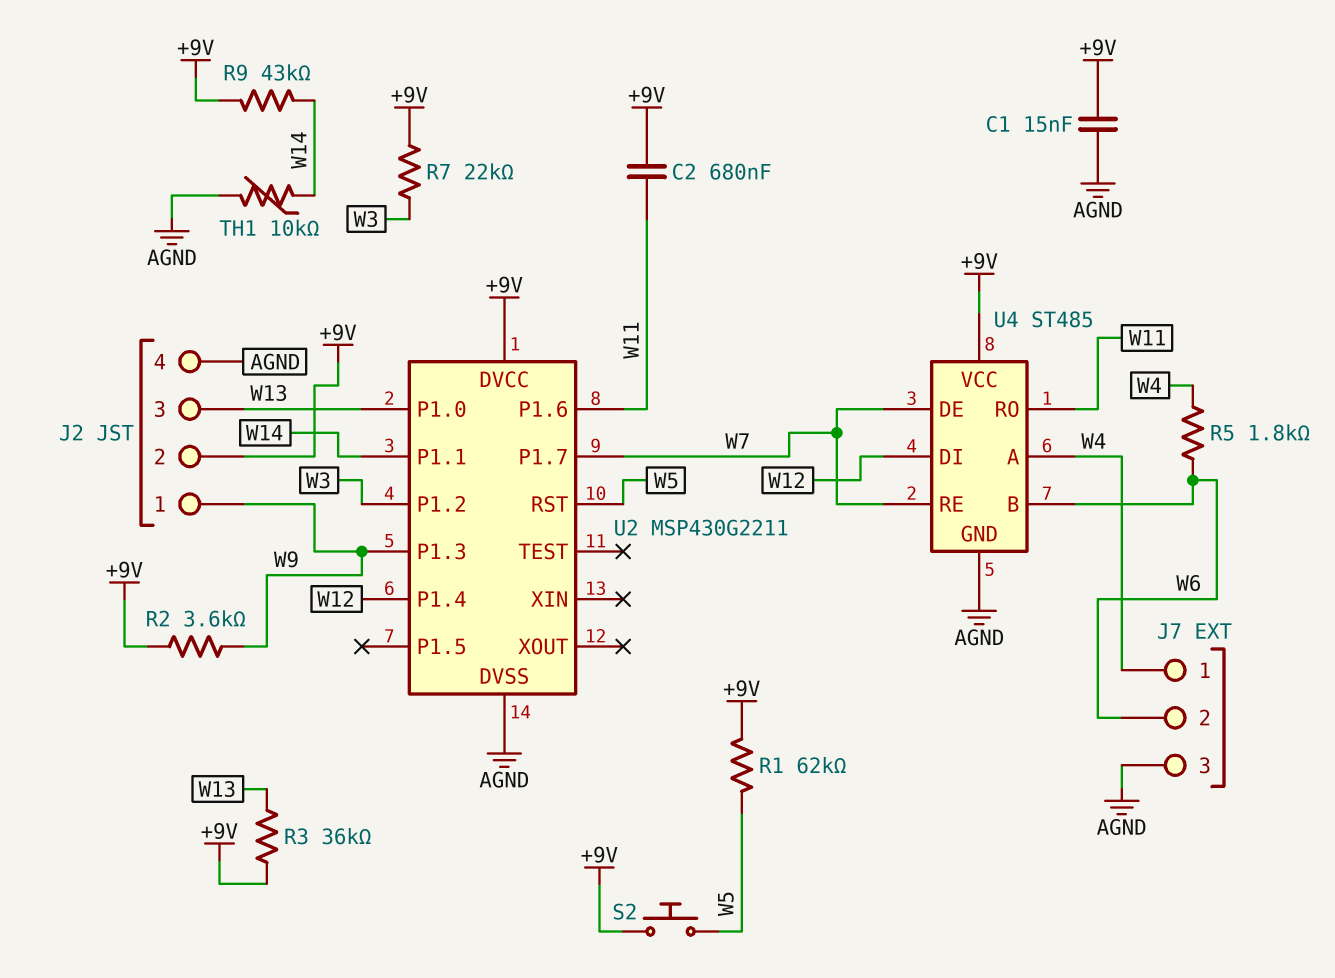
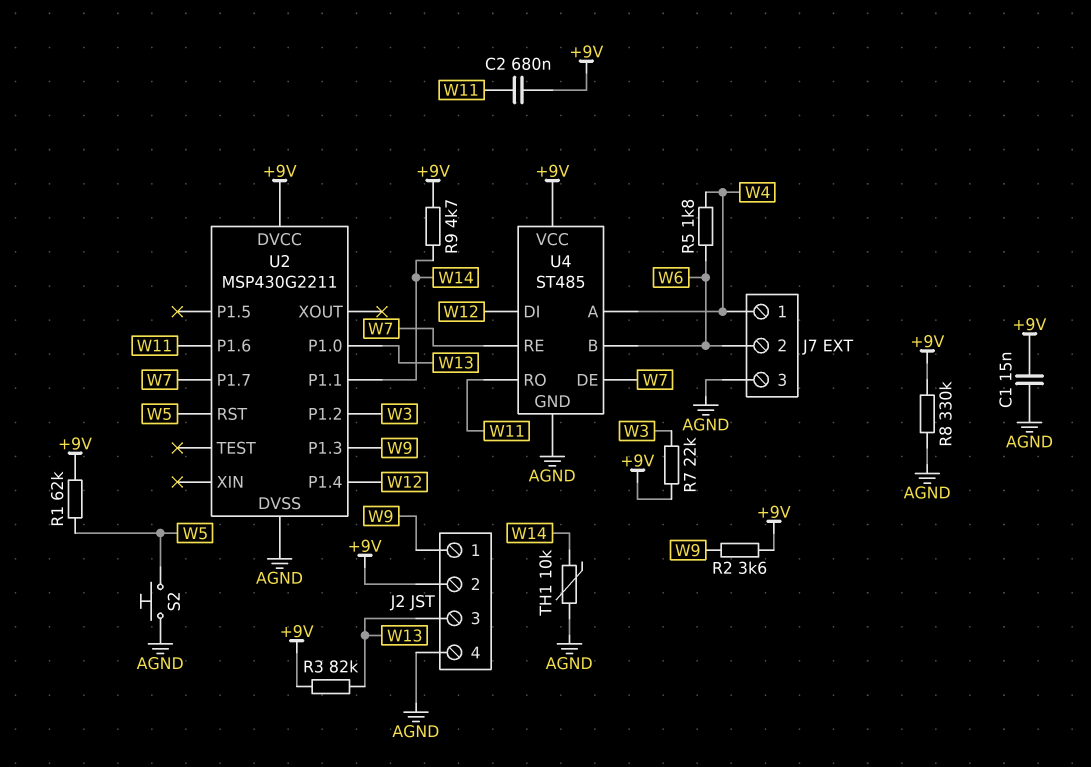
R3: 36k (+9V, W13) -> 82k (+9V, W13)
R8: none -> 330k (+9V, AGND)
R9: 43k (+9V, W14) -> 4.7k (+9V, W14)
S2: button (+9V, W5) -> button (AGND, W5)

